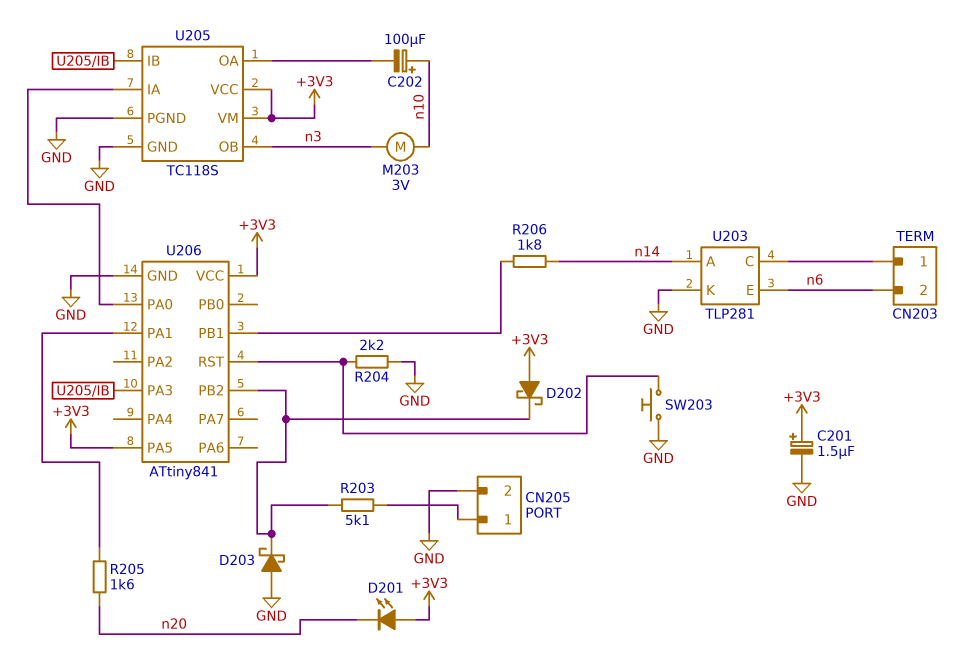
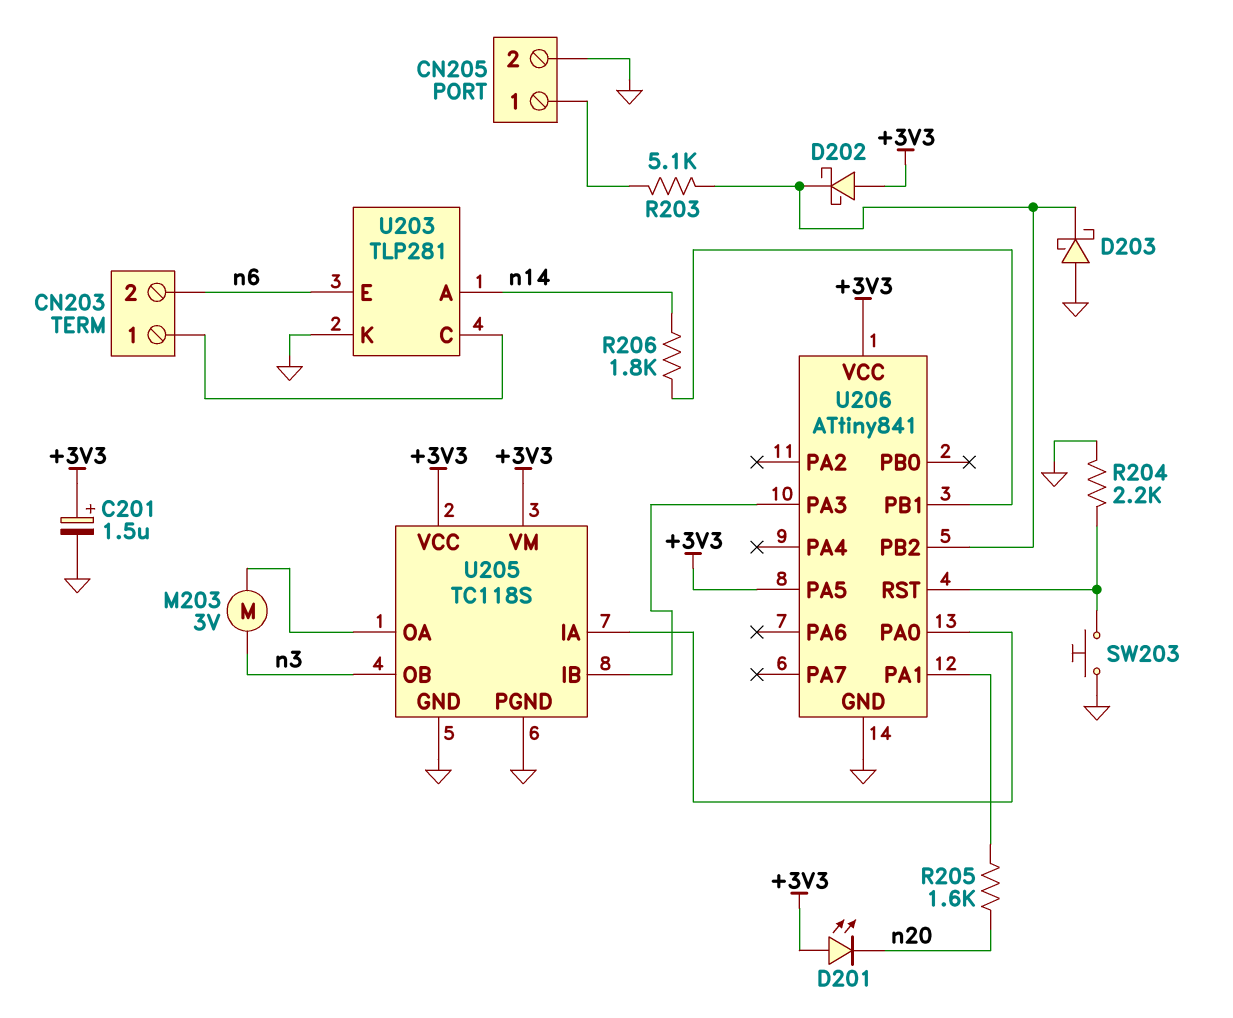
C202: 100uF (plus n10, minus U205/OA) -> none
M203: motor 3V (n3, n10) -> motor 3V (U205/OA, n3)

